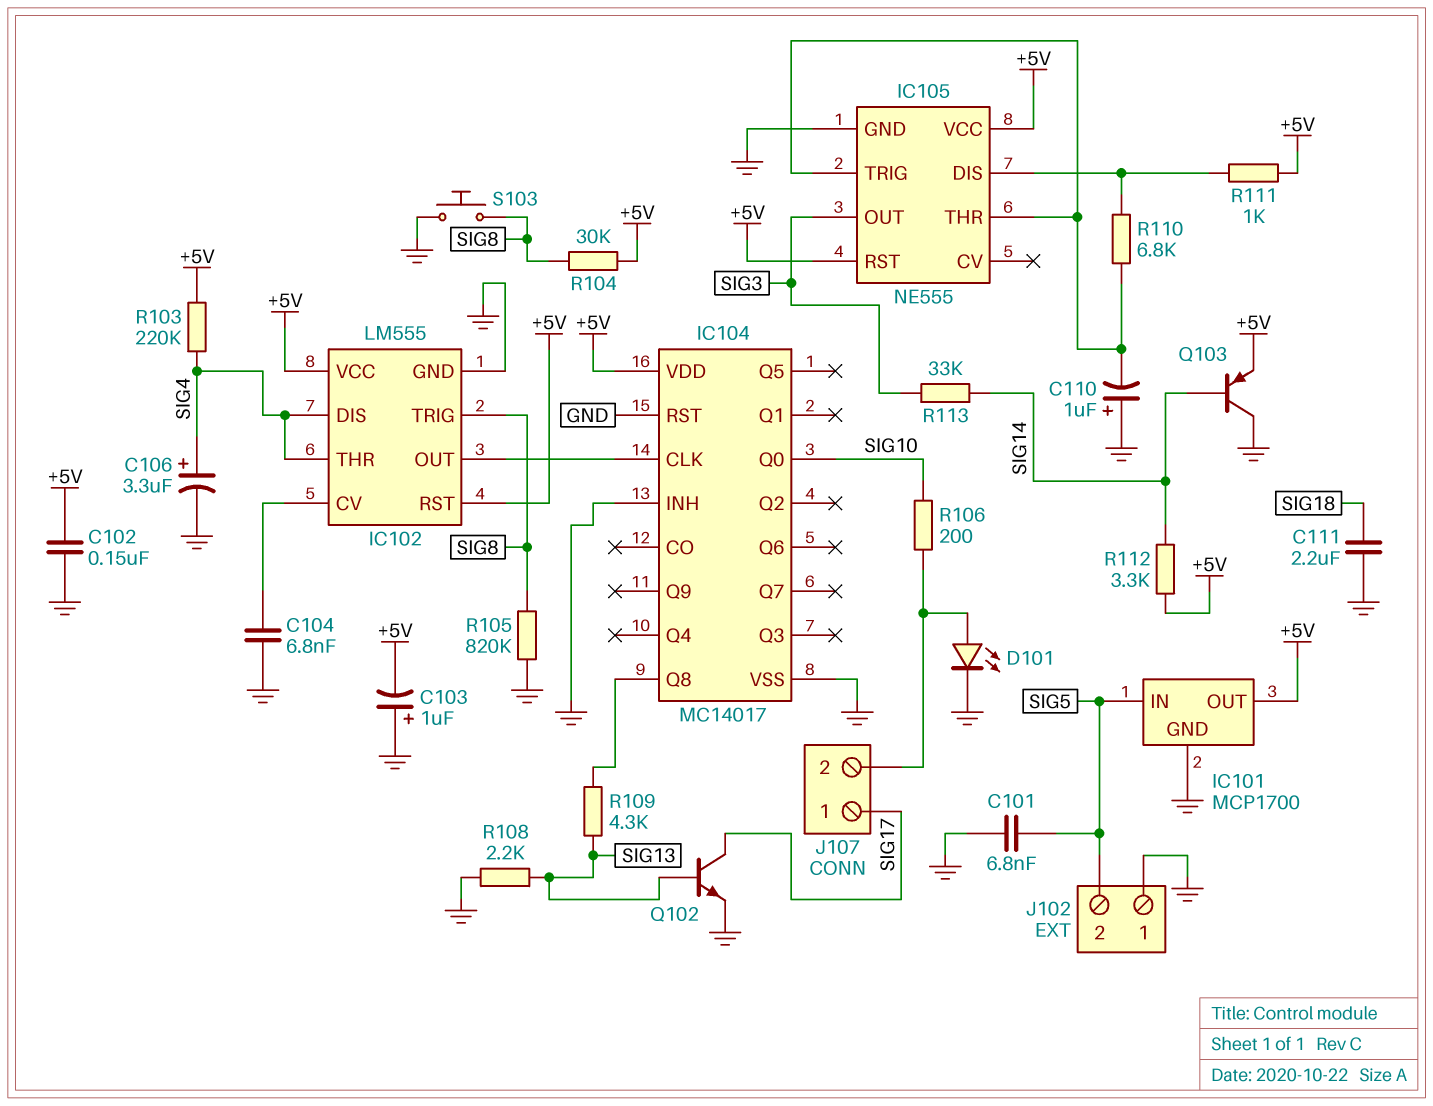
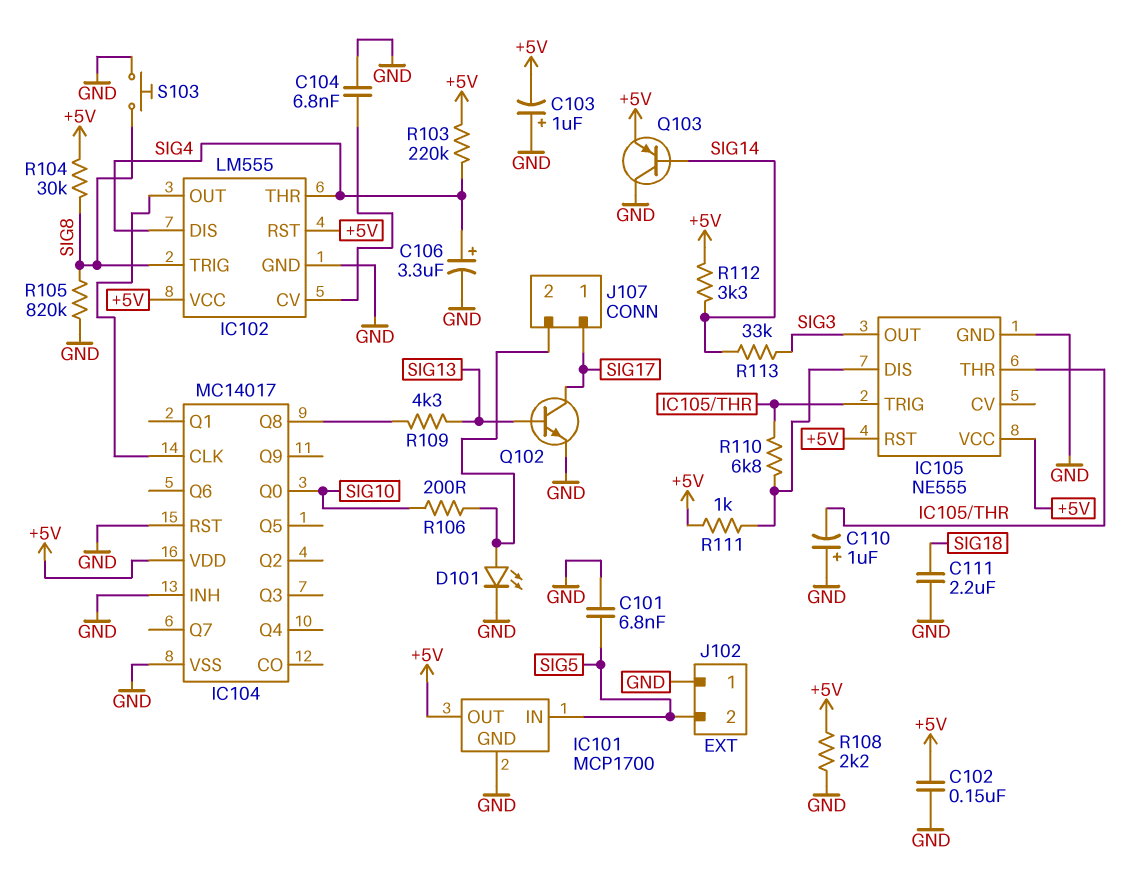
R108: 2.2k (GND, SIG13) -> 2.2k (+5V, GND)

